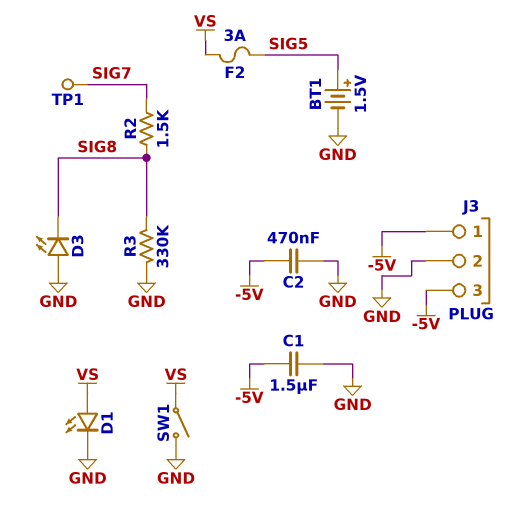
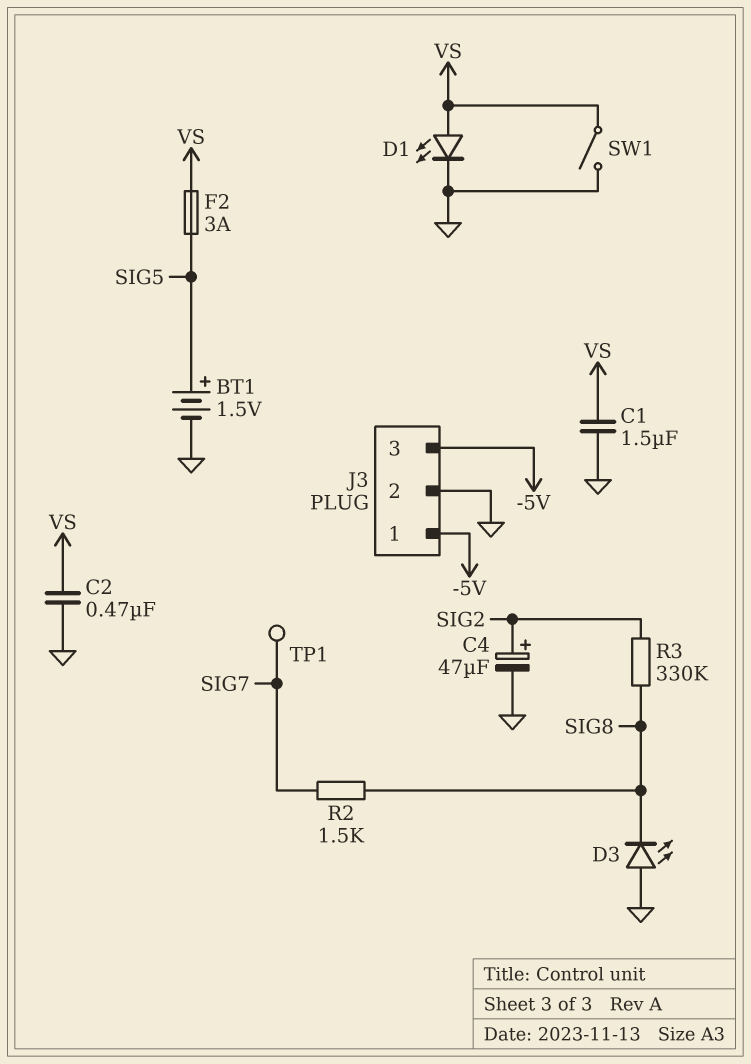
C1: 1.5uF (-5V, GND) -> 1.5uF (GND, VS)
C2: 470nF (-5V, GND) -> 470nF (GND, VS)
C4: none -> 47uF (plus SIG2, minus GND)
R3: 330k (GND, SIG8) -> 330k (SIG2, SIG8)

